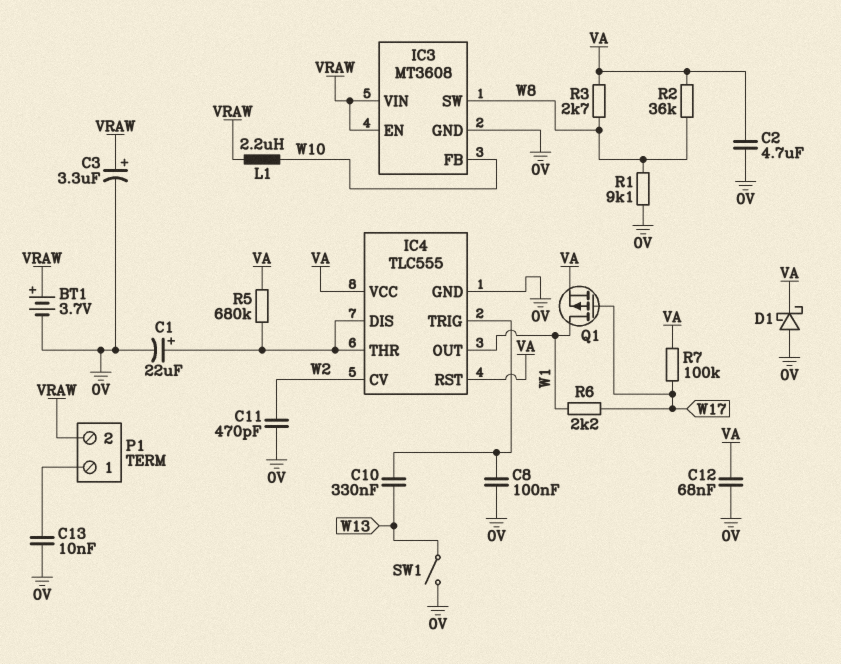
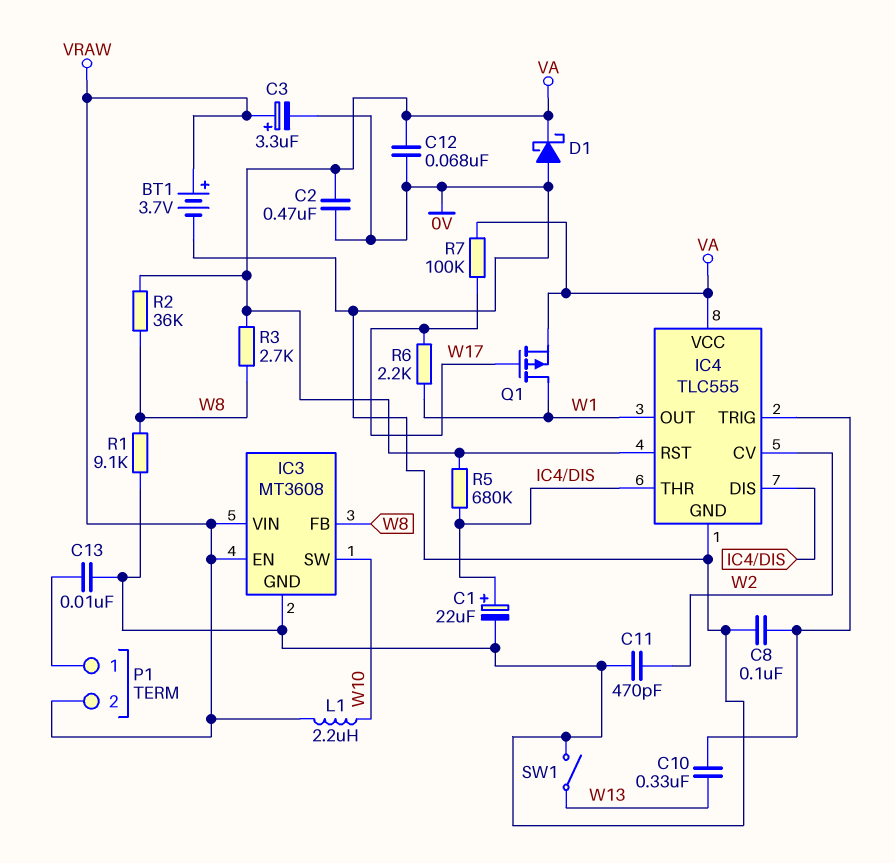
C2: 4.7uF (0V, VA) -> 470nF (0V, VA)
IC3 pin FB: W10 -> W8
IC3 pin SW: W8 -> W10

